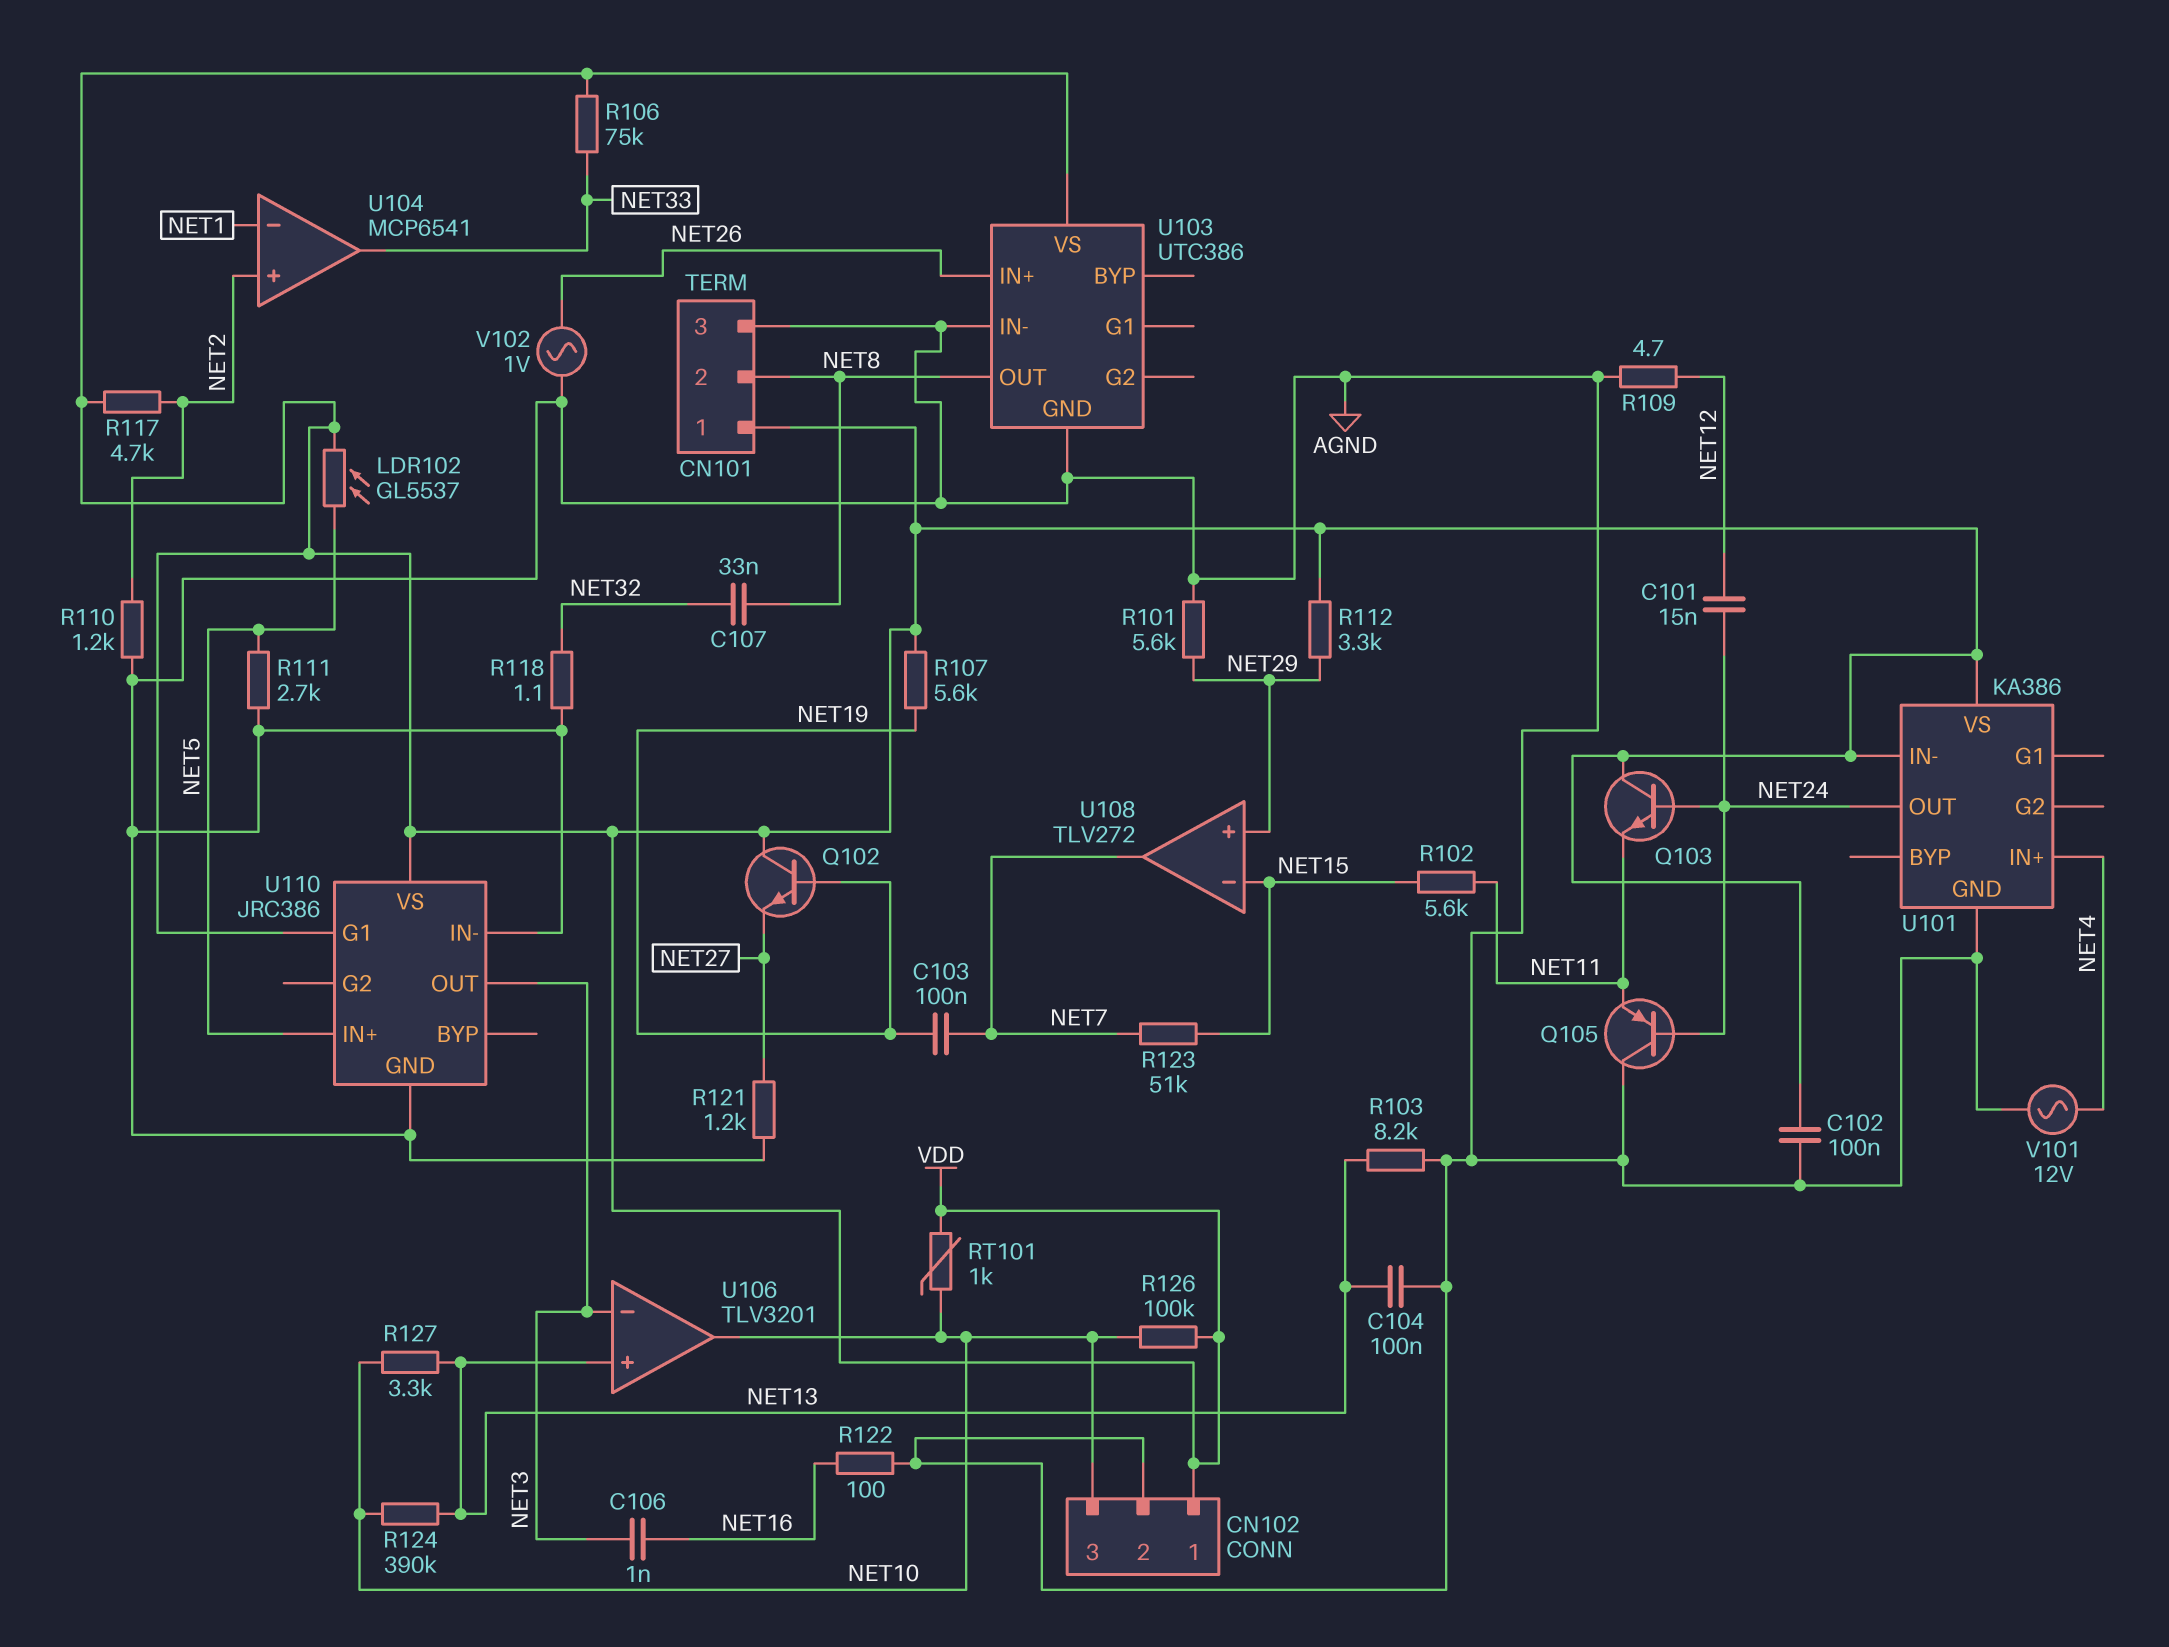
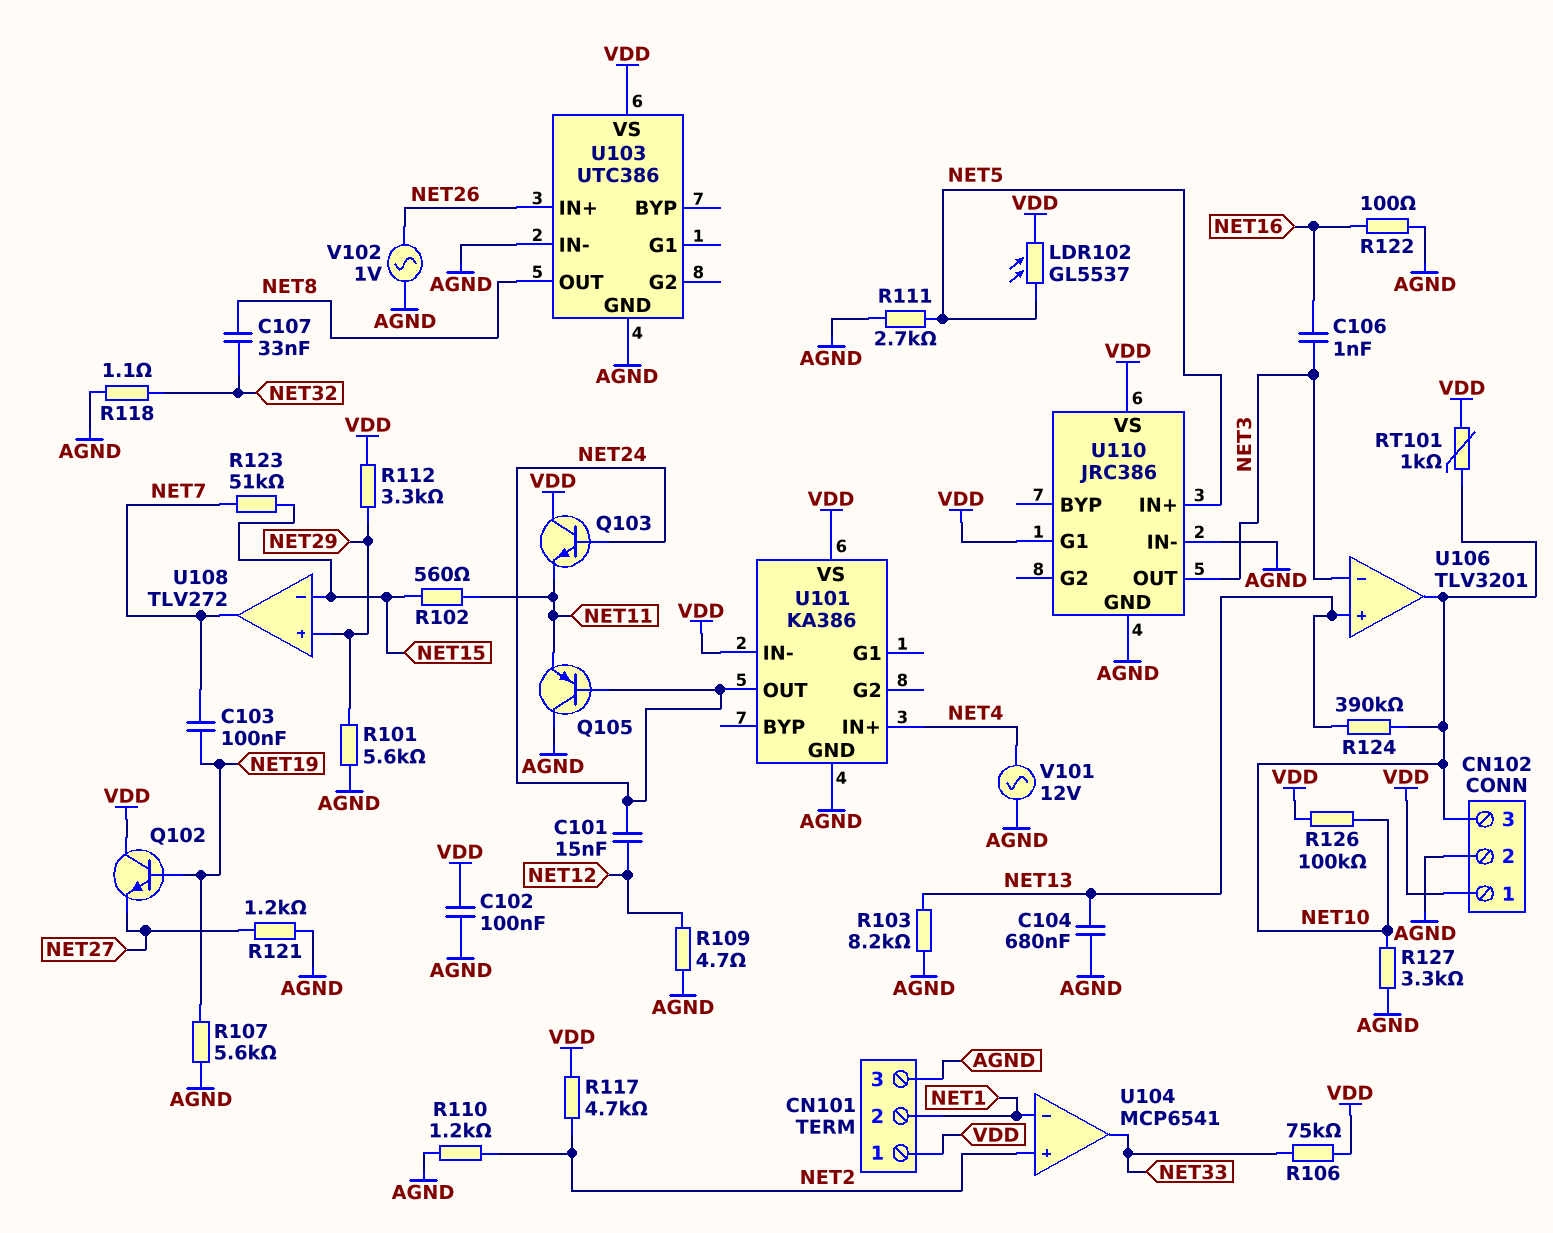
C104: 100nF (AGND, NET13) -> 680nF (AGND, NET13)
CN101 pin 2: NET8 -> NET1
R102: 5.6k (NET11, NET15) -> 560 (NET11, NET15)
R107: 5.6k (NET19, VDD) -> 5.6k (AGND, NET19)
R127: 3.3k (NET10, NET13) -> 3.3k (AGND, NET10)

